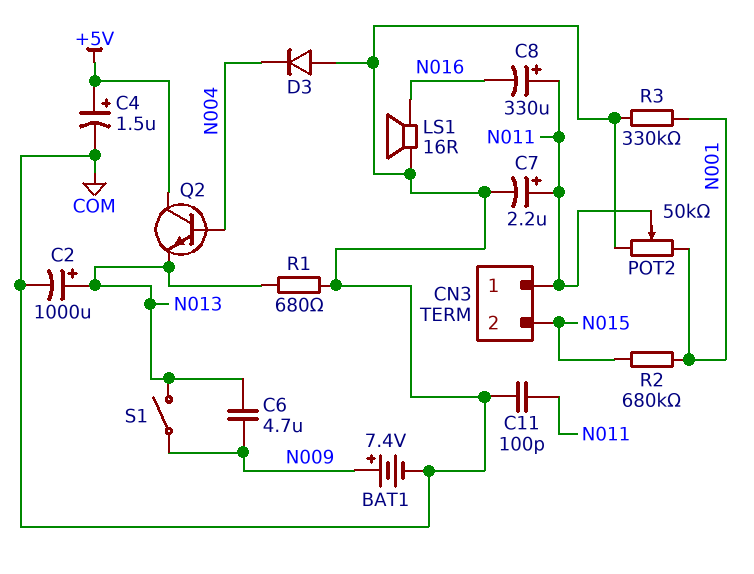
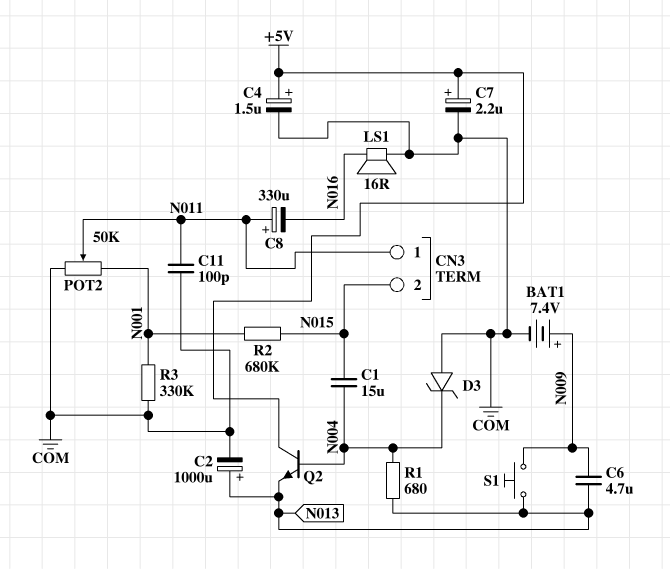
C1: none -> 15uF (N004, N015)
C7: 2.2uF (plus N011, minus COM) -> 2.2uF (plus +5V, minus COM)
D3: diode (A COM, K N004) -> zener (A COM, K N004)
R1: 680 (COM, N013) -> 680 (N004, N013)
S1: switch (N009, N013) -> button (N009, N013)

